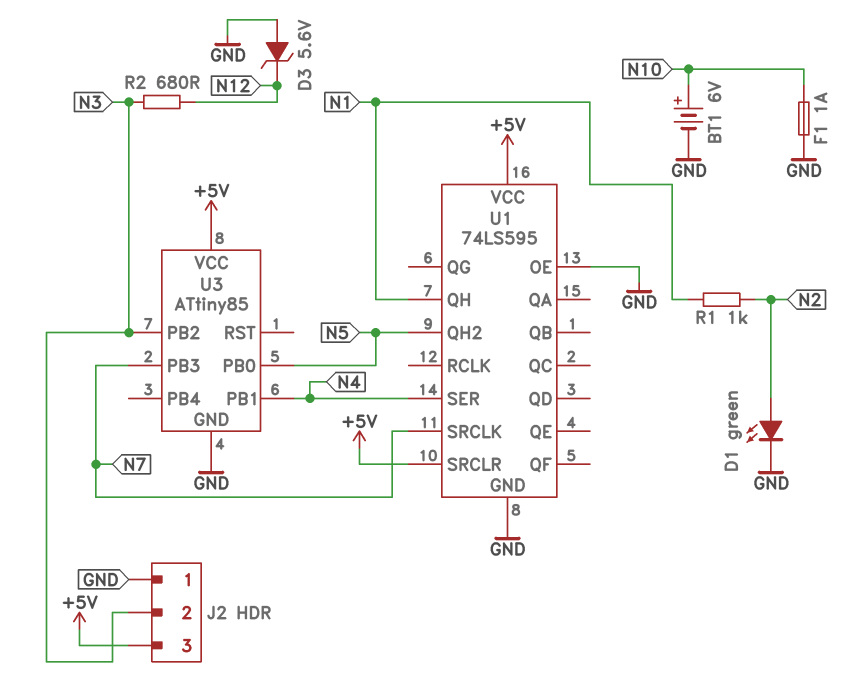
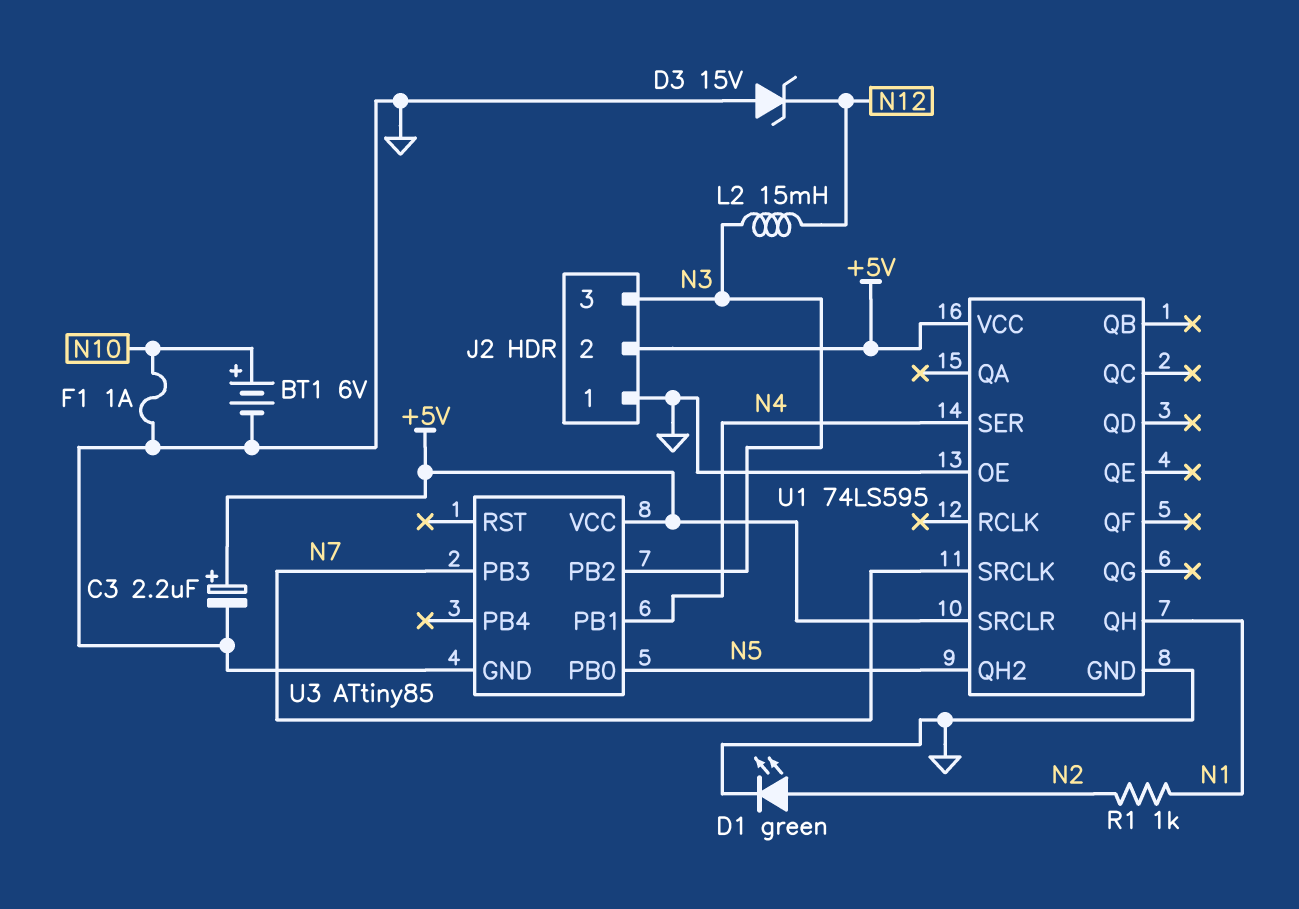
C3: none -> 2.2uF (plus +5V, minus GND)
D3: zener 5.6V (A GND, K N12) -> zener 15V (A GND, K N12)
J2 pin 2: N3 -> +5V
J2 pin 3: +5V -> N3
L2: none -> 15mH (N3, N12)
R2: 680 (N3, N12) -> none

